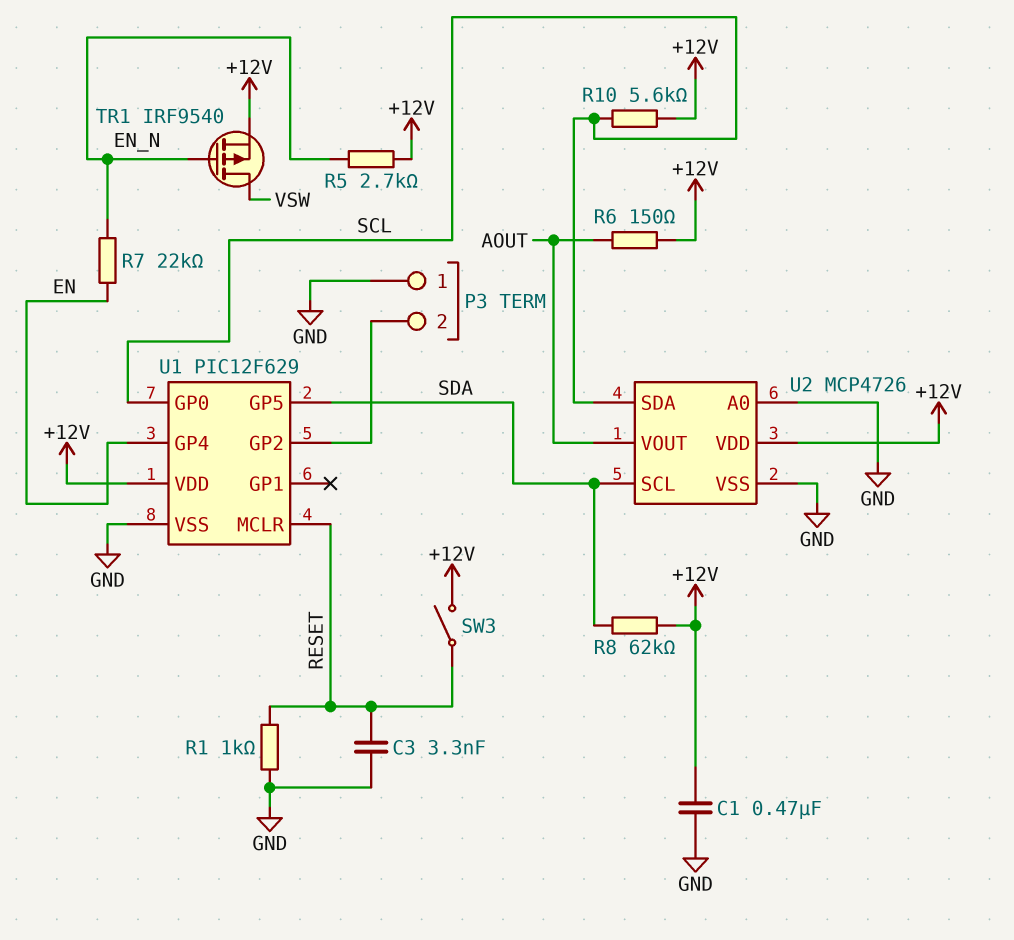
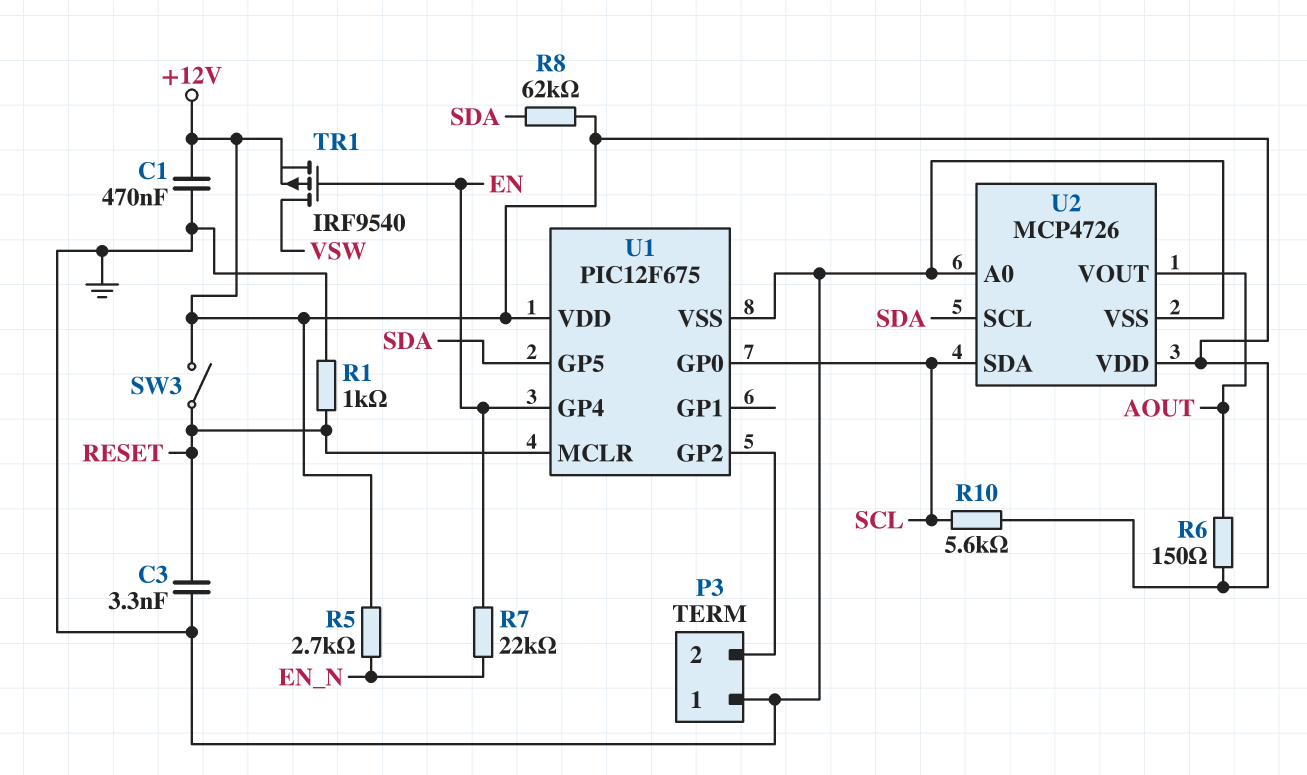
TR1: PMOS IRF9540 (G EN_N, D VSW, S +12V) -> PMOS IRF9540 (G EN, D VSW, S +12V)
U1: PIC12F629 -> PIC12F675

